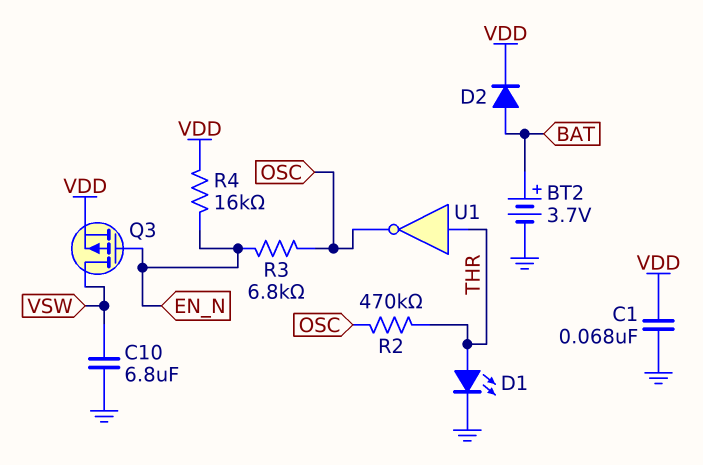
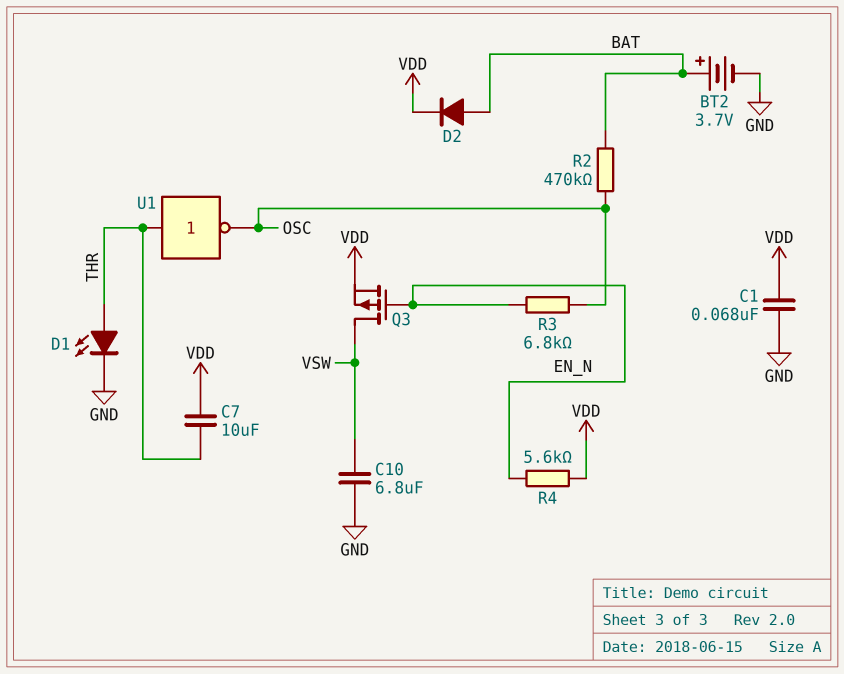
C7: none -> 10uF (THR, VDD)
R2: 470k (OSC, THR) -> 470k (BAT, OSC)
R4: 16k (EN_N, VDD) -> 5.6k (EN_N, VDD)

